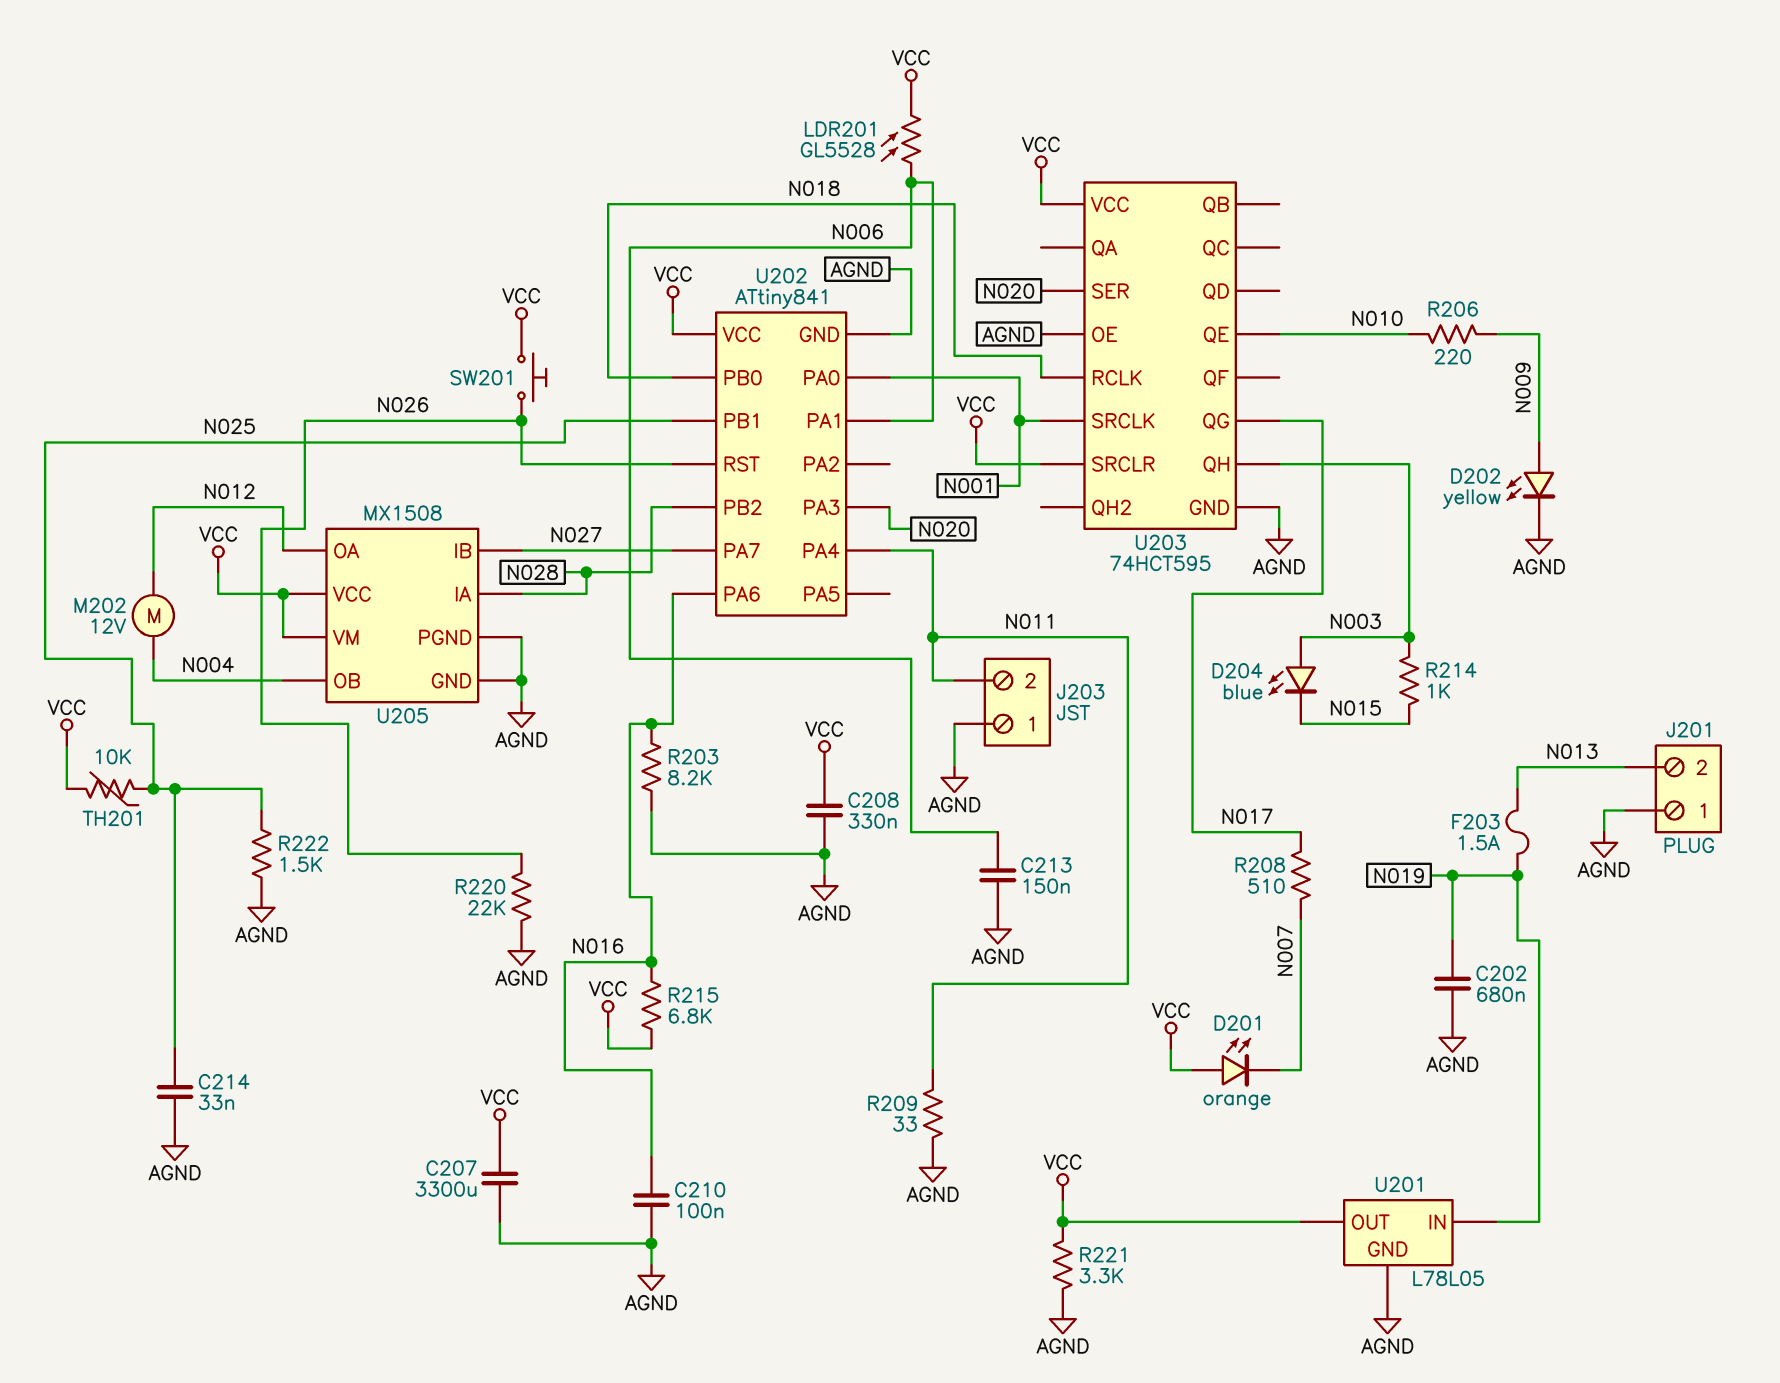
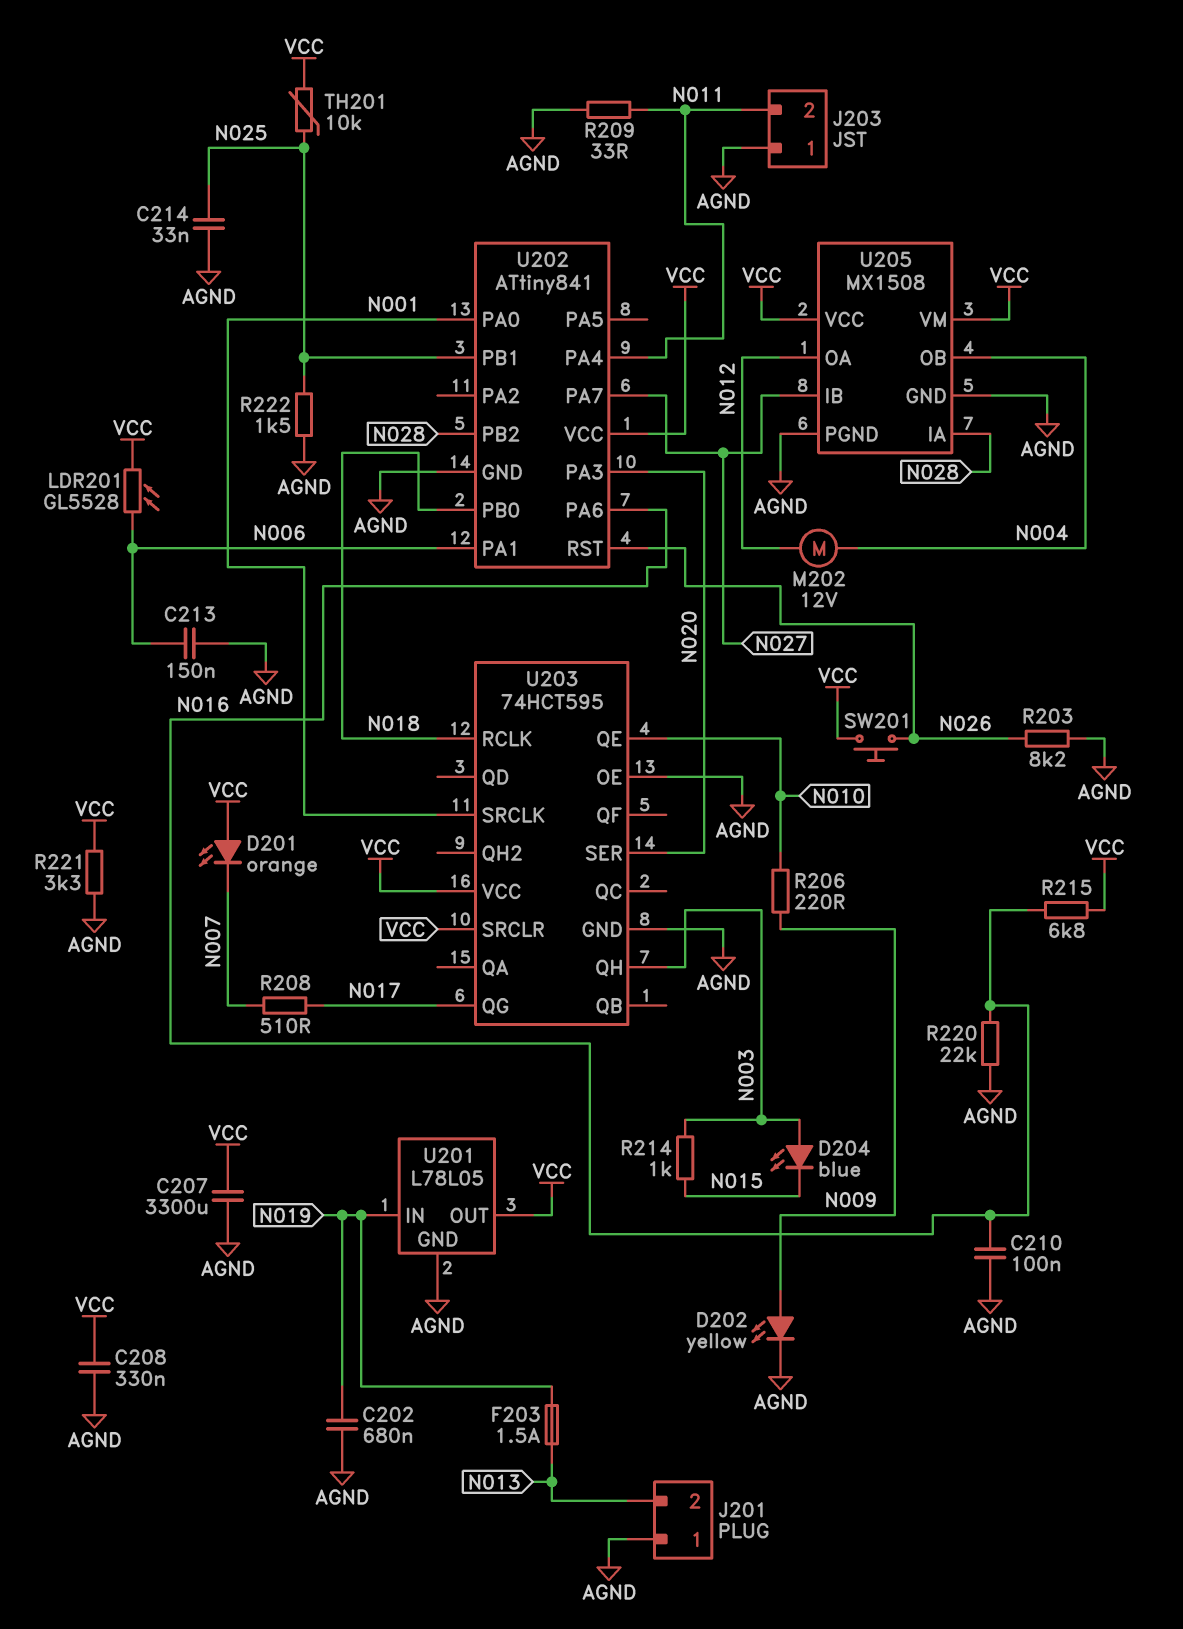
R203: 8.2k (AGND, N016) -> 8.2k (AGND, N026)
R220: 22k (AGND, N026) -> 22k (AGND, N016)

